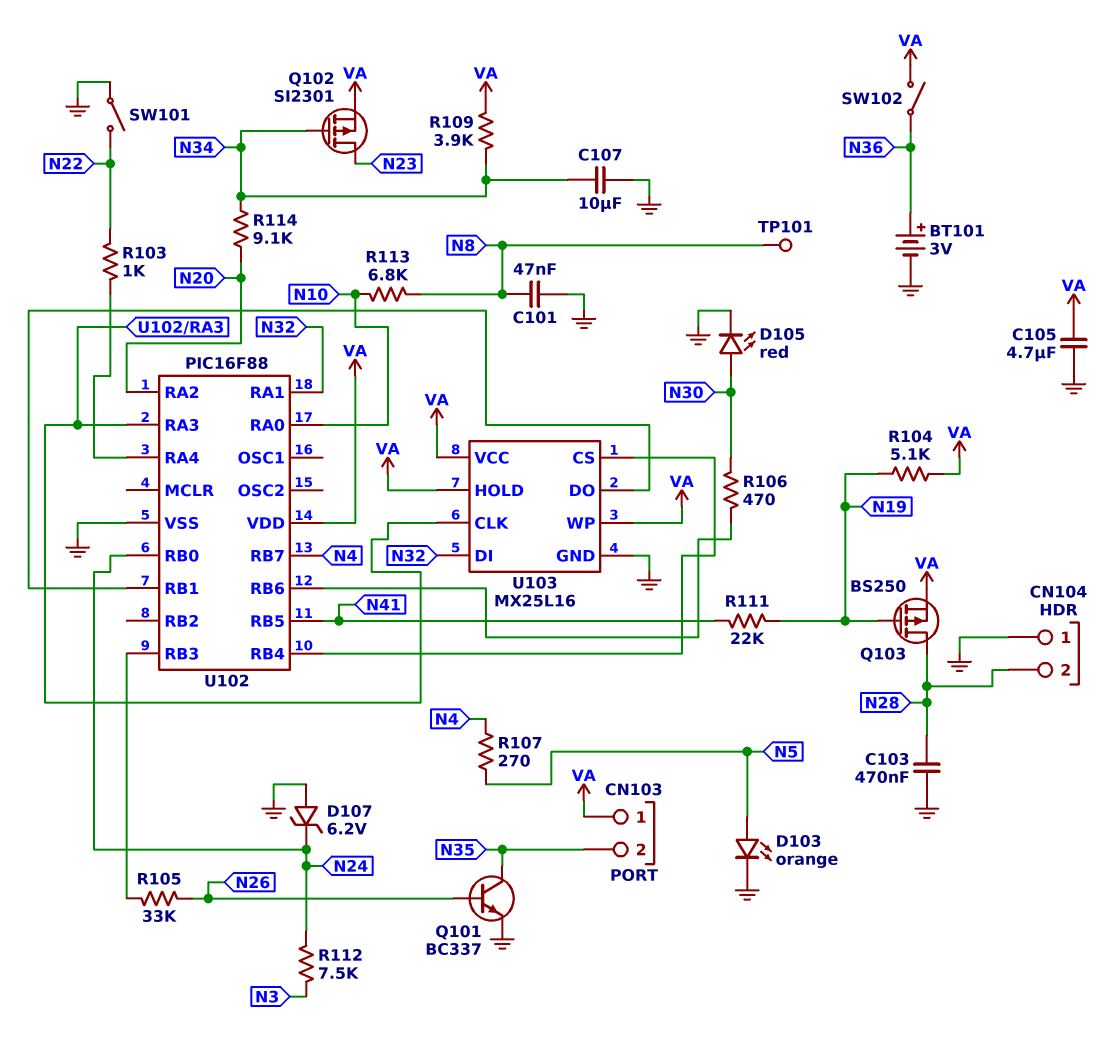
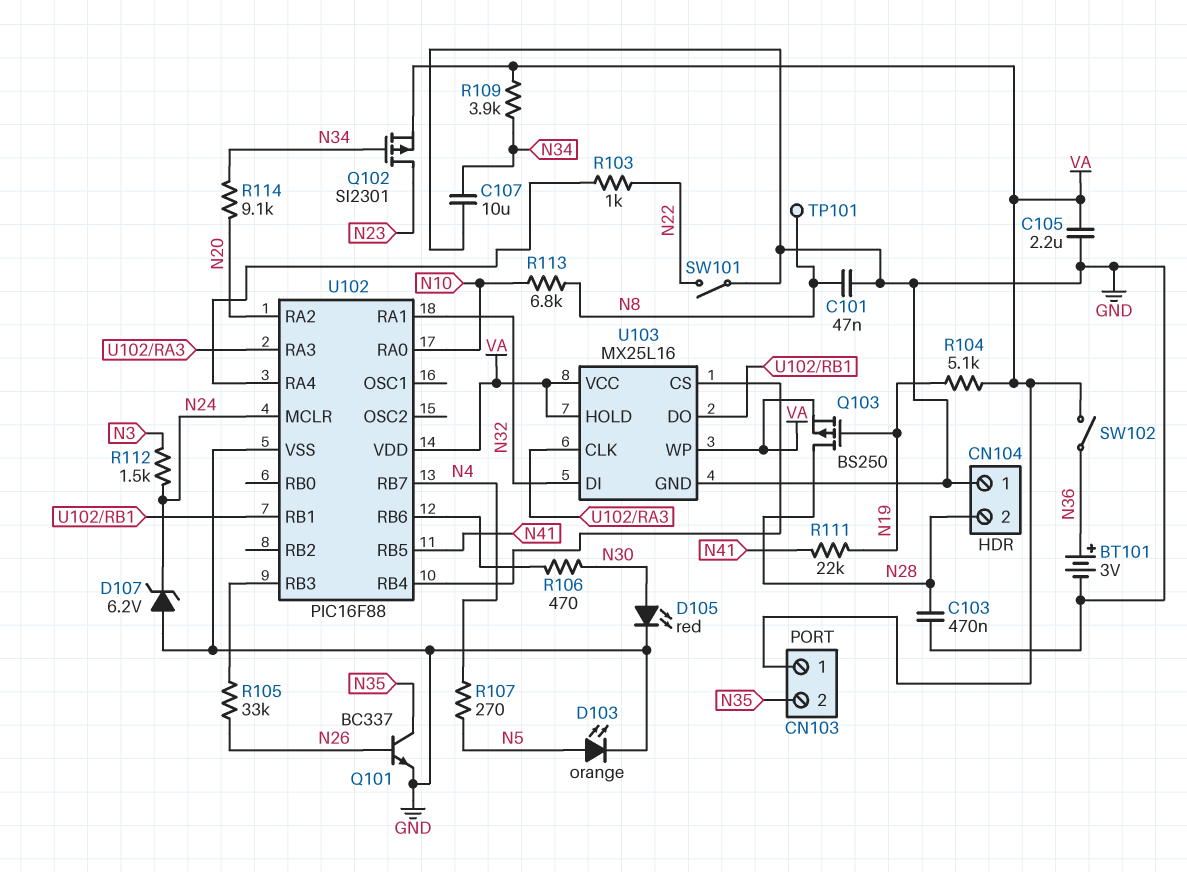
C105: 4.7uF (GND, VA) -> 2.2uF (GND, VA)
R112: 7.5k (N3, N24) -> 1.5k (N3, N24)
U102 pin MCLR: none -> N24
U102 pin RB0: N24 -> none

